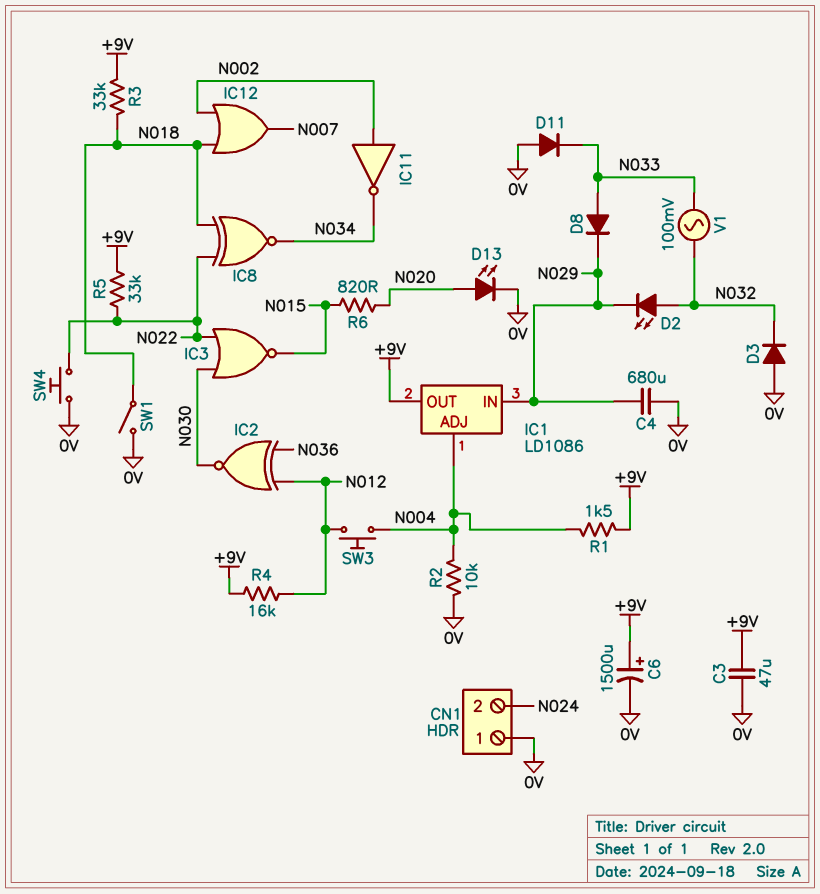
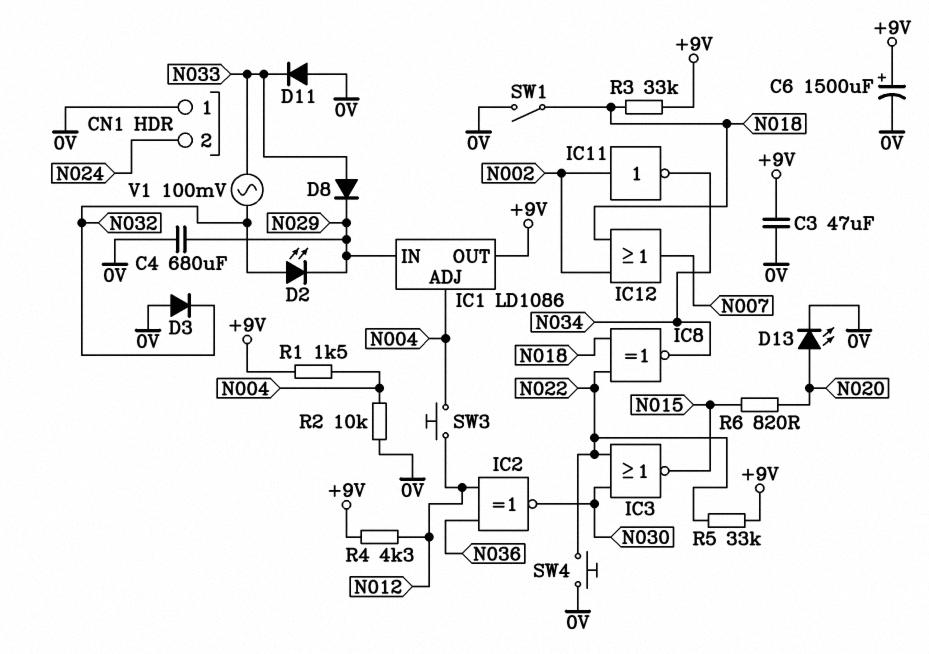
R4: 16k (+9V, N012) -> 4.3k (+9V, N012)

